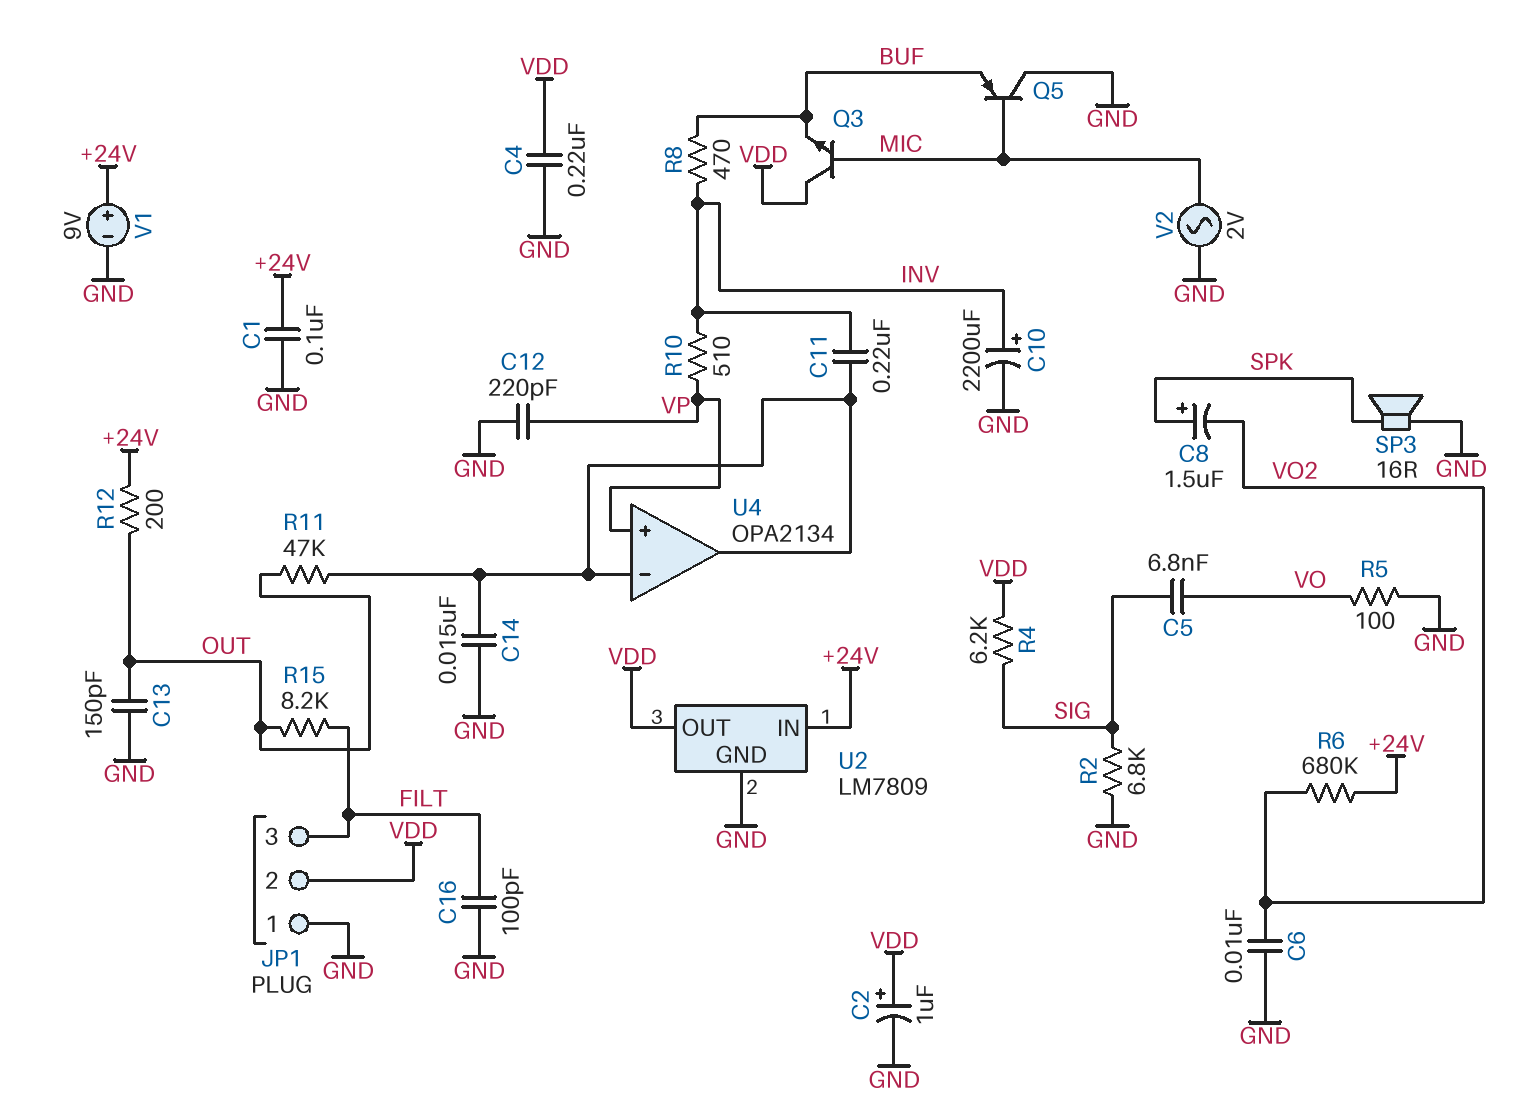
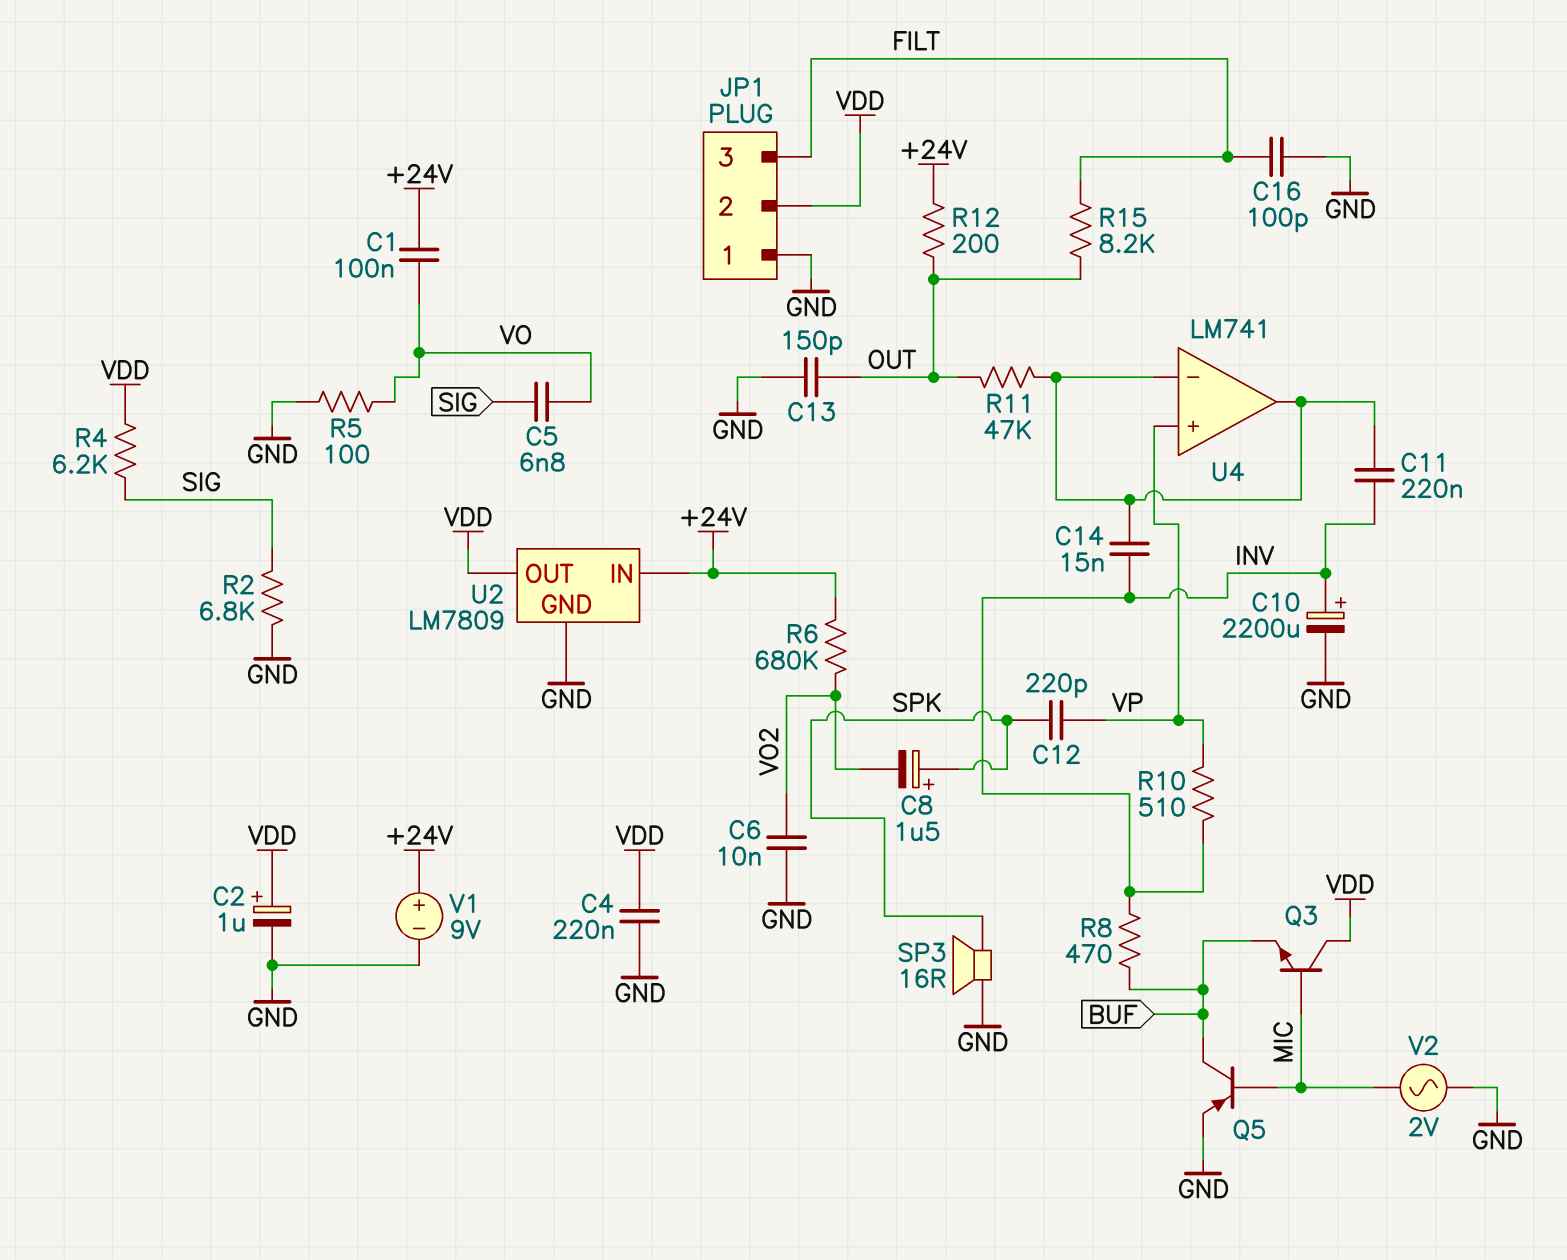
C1: 100nF (+24V, GND) -> 100nF (+24V, VO)
C12: 220pF (GND, VP) -> 220pF (SPK, VP)
C14: 15nF (GND, U4/in-) -> 15nF (INV, U4/in-)
Q5: PNP (B MIC, C GND, E BUF) -> PNP (B MIC, C BUF, E GND)
U4: OPA2134 -> LM741

